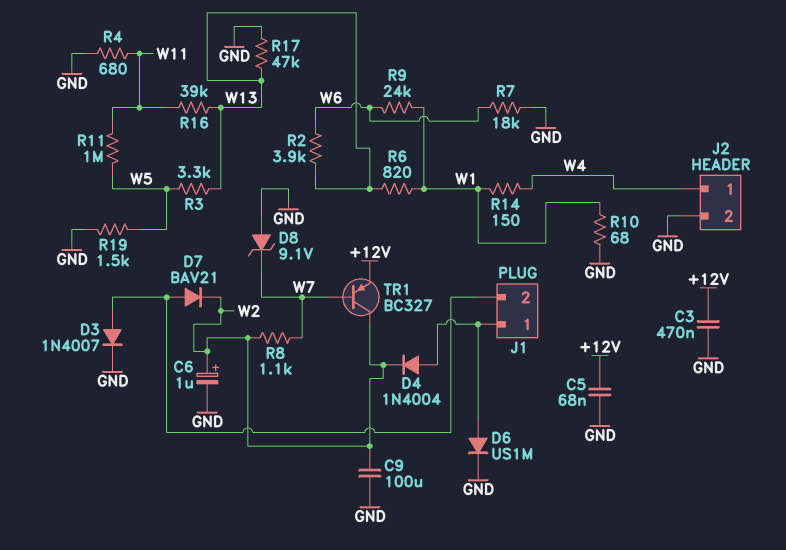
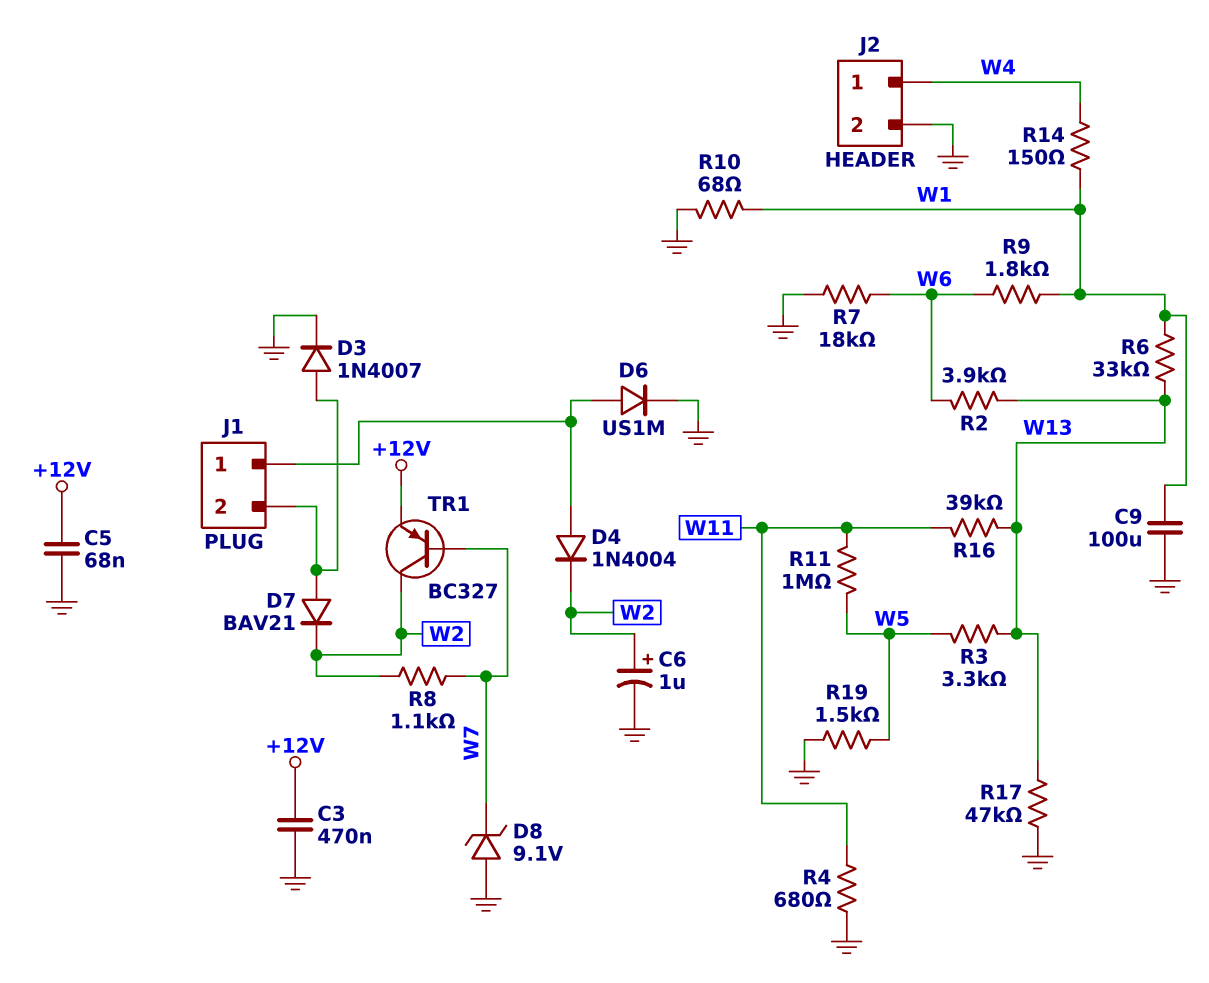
C9: 100uF (GND, W2) -> 100uF (GND, W1)
R6: 820 (W1, W13) -> 33k (W1, W13)
R9: 24k (W1, W6) -> 1.8k (W1, W6)

